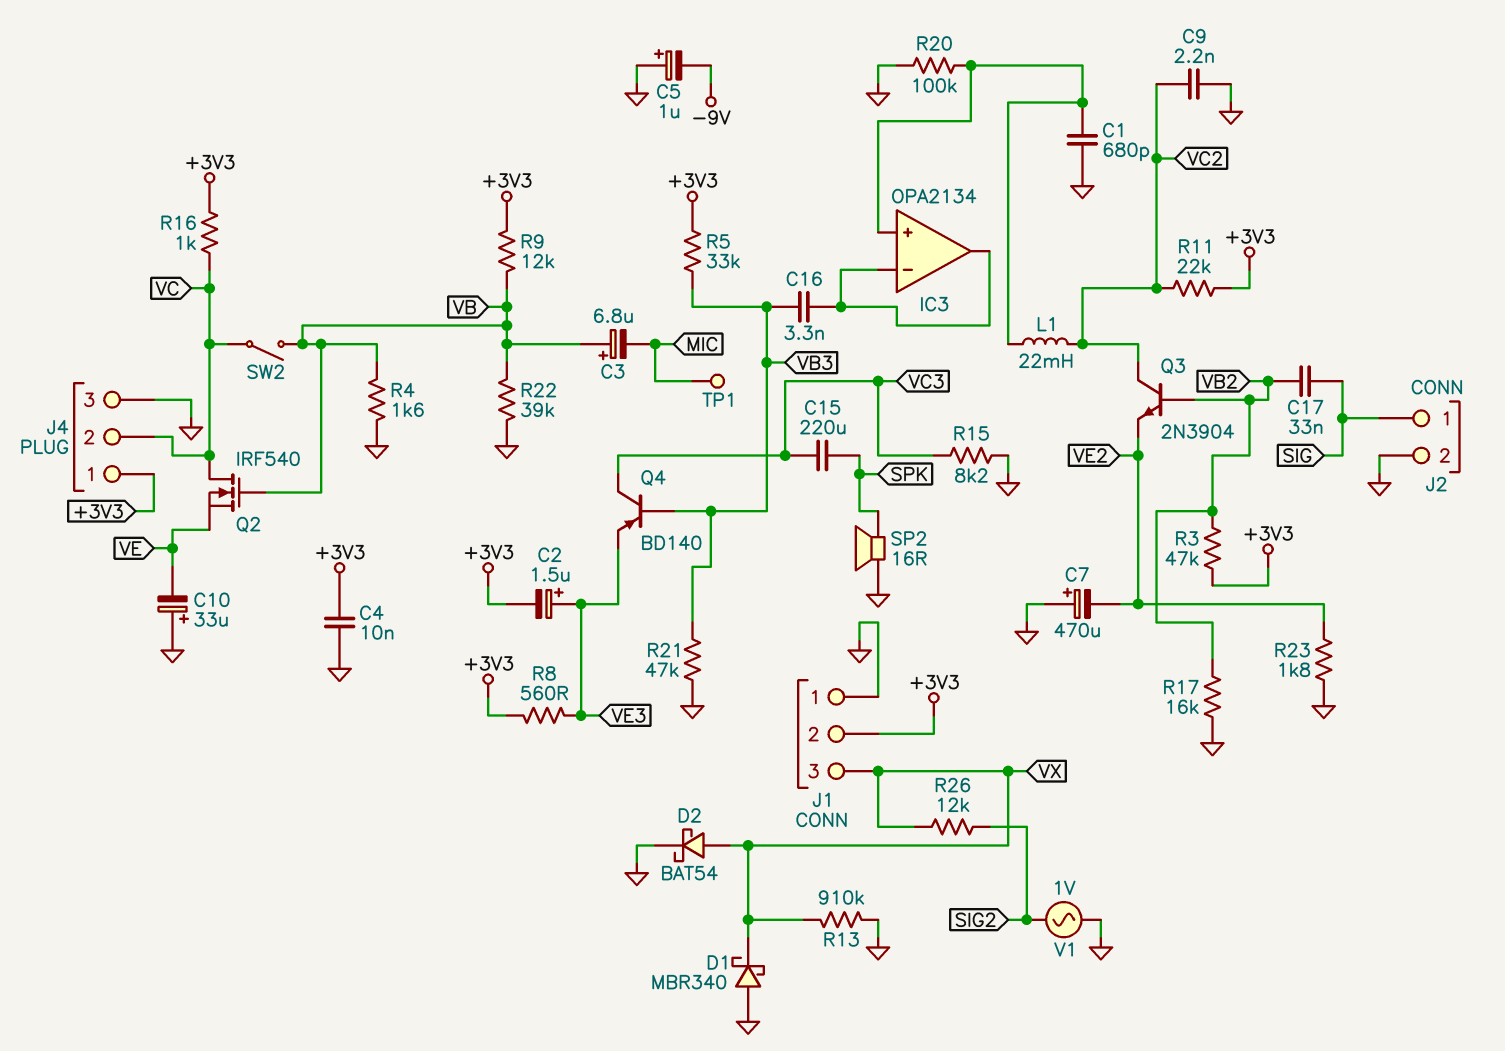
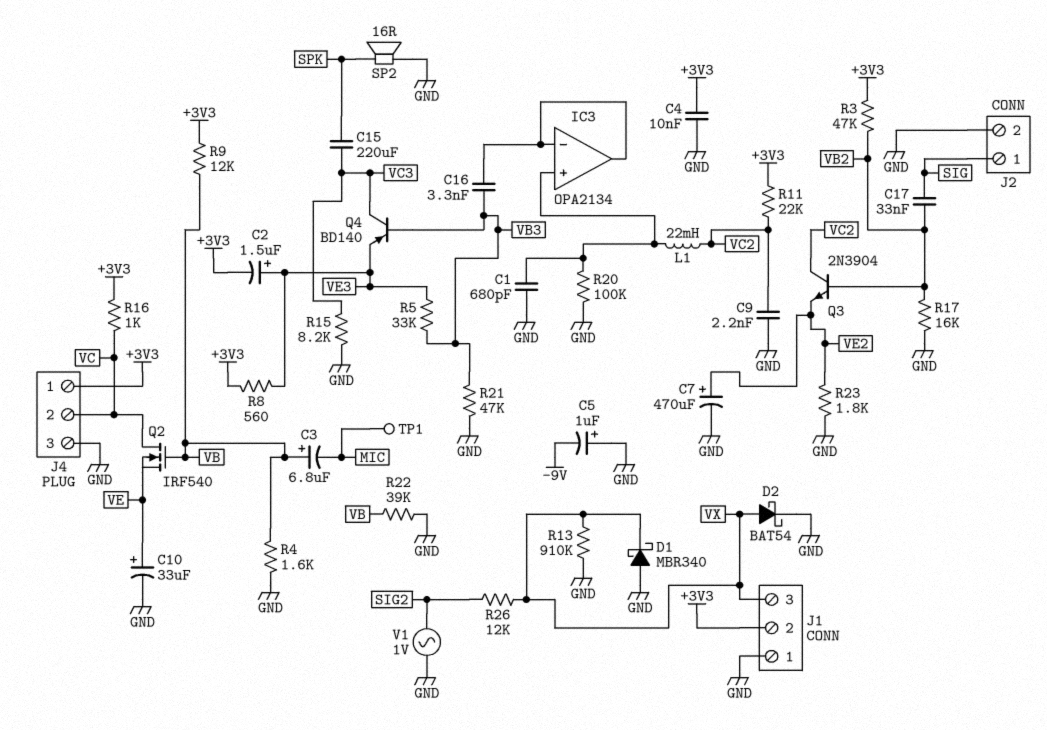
C7: 470uF (plus GND, minus VE2) -> 470uF (plus VE2, minus GND)
C10: 33uF (plus GND, minus VE) -> 33uF (plus VE, minus GND)
R5: 33k (+3V3, VB3) -> 33k (VB3, VE3)
SW2: switch (VB, VC) -> none

